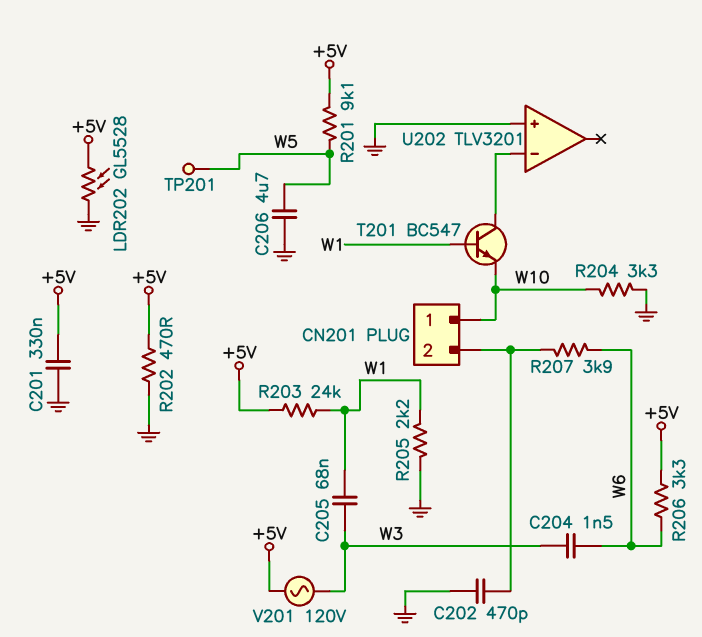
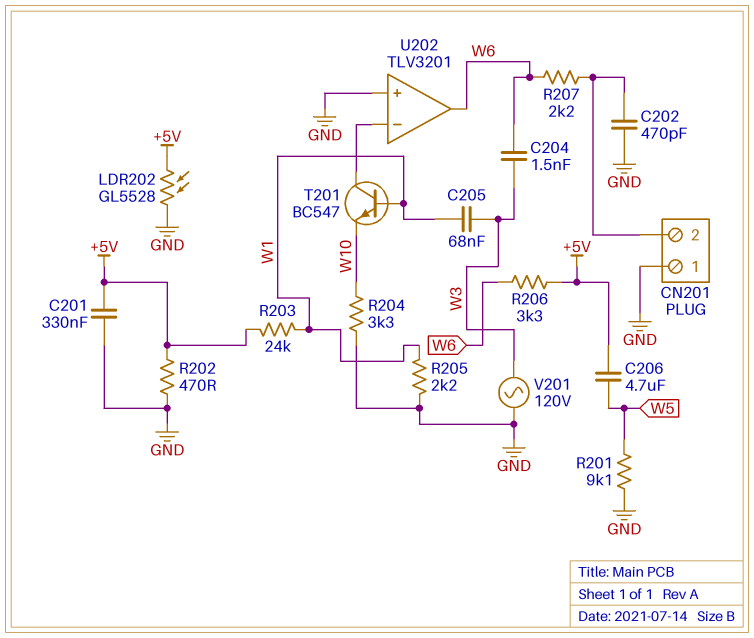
C206: 4.7uF (GND, W5) -> 4.7uF (+5V, W5)
CN201 pin 1: W10 -> GND
R201: 9.1k (+5V, W5) -> 9.1k (GND, W5)
R207: 3.9k (CN201/2, W6) -> 2.2k (CN201/2, W6)
TP201: test point (W5) -> none
U202 pin out: none -> W6
V201: AC 120V (+5V, W3) -> AC 120V (GND, W3)

